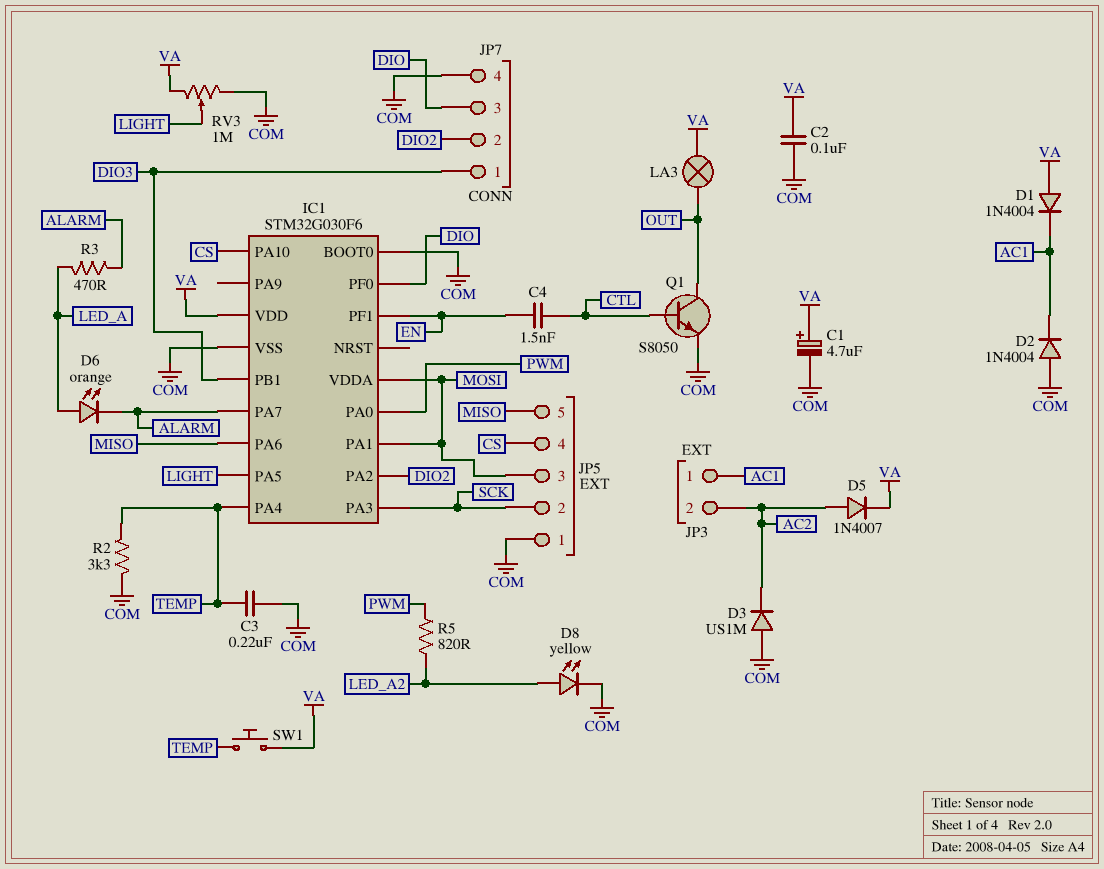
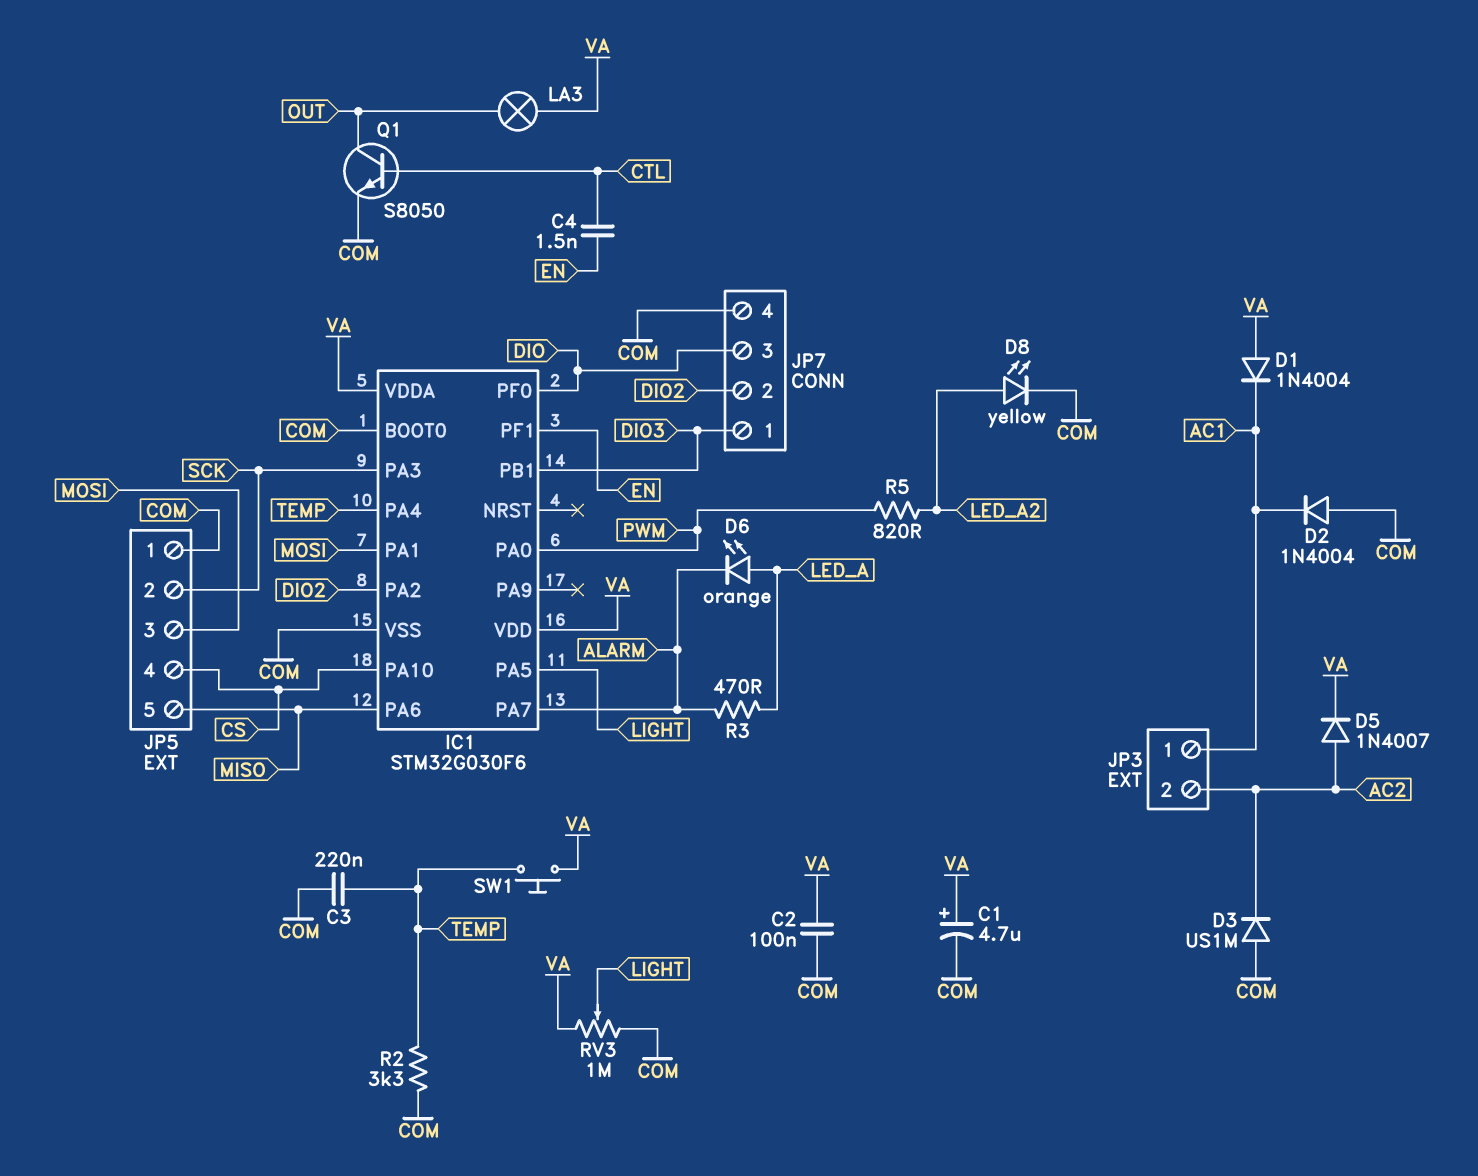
IC1 pin VDDA: MOSI -> VA

